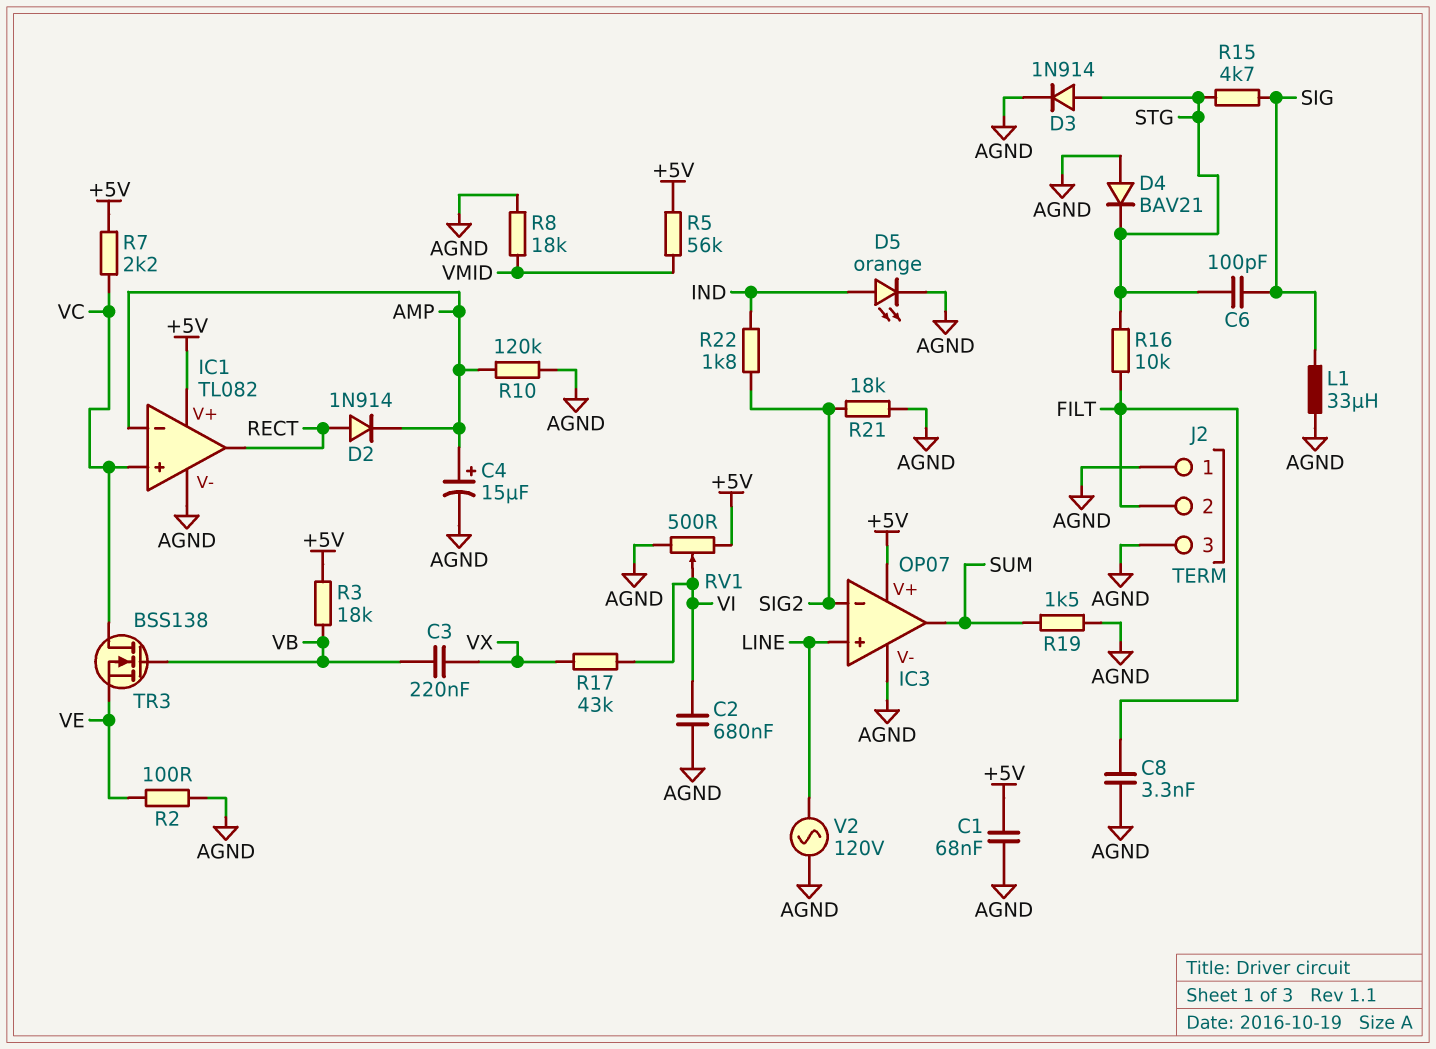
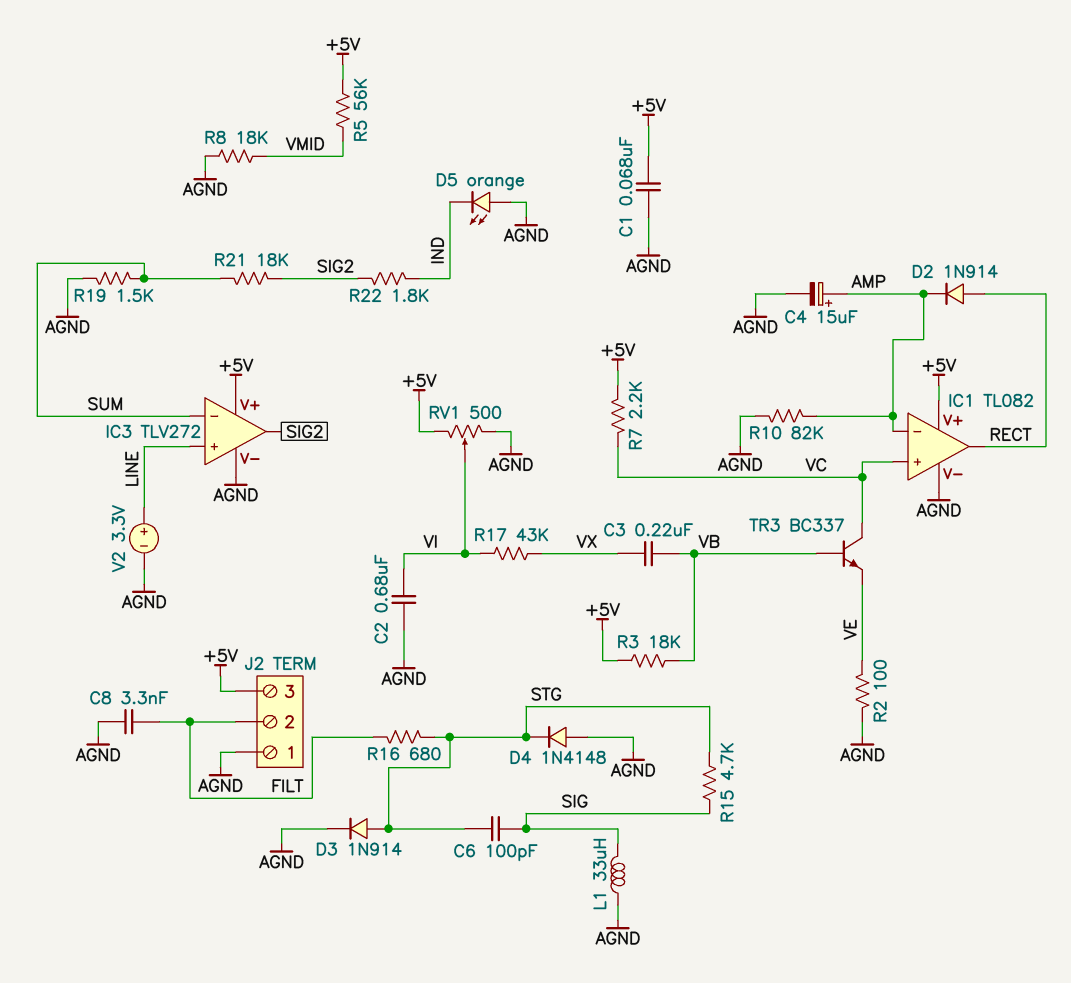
D4: diode BAV21 (A AGND, K STG) -> diode 1N4148 (A AGND, K STG)
D5: LED orange (A IND, K AGND) -> LED orange (A AGND, K IND)
IC3: OP07 -> TLV272
IC3 pin in-: SIG2 -> SUM
IC3 pin out: SUM -> SIG2
J2 pin 3: AGND -> +5V
R10: 120k (AGND, AMP) -> 82k (AGND, AMP)
R16: 10k (FILT, STG) -> 680 (FILT, STG)
R21: 18k (AGND, SIG2) -> 18k (SIG2, SUM)
TR3: NMOS BSS138 (G VB, D VC, S VE) -> NPN BC337 (B VB, C VC, E VE)
V2: AC 120V (AGND, LINE) -> 3.3V (plus LINE, minus AGND)

